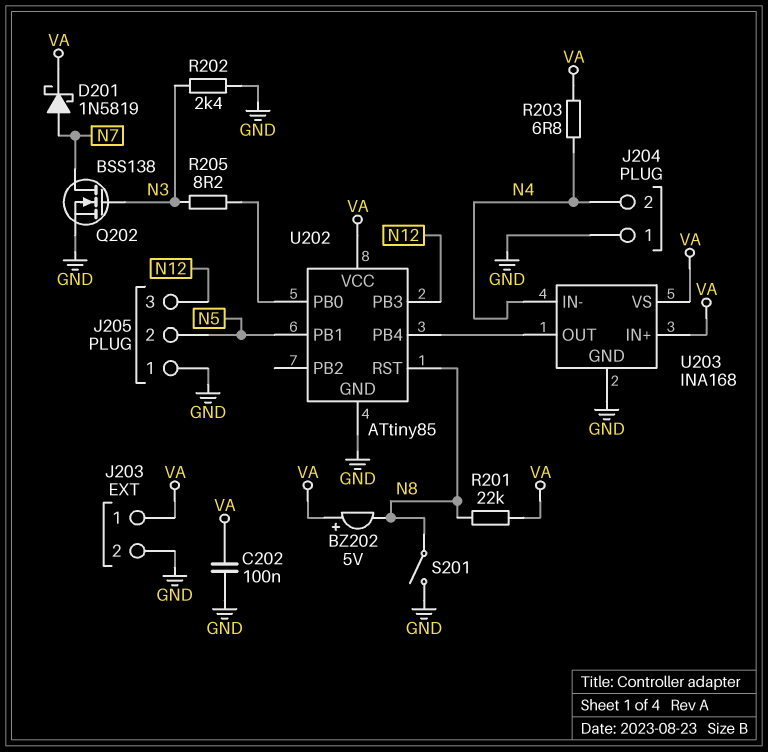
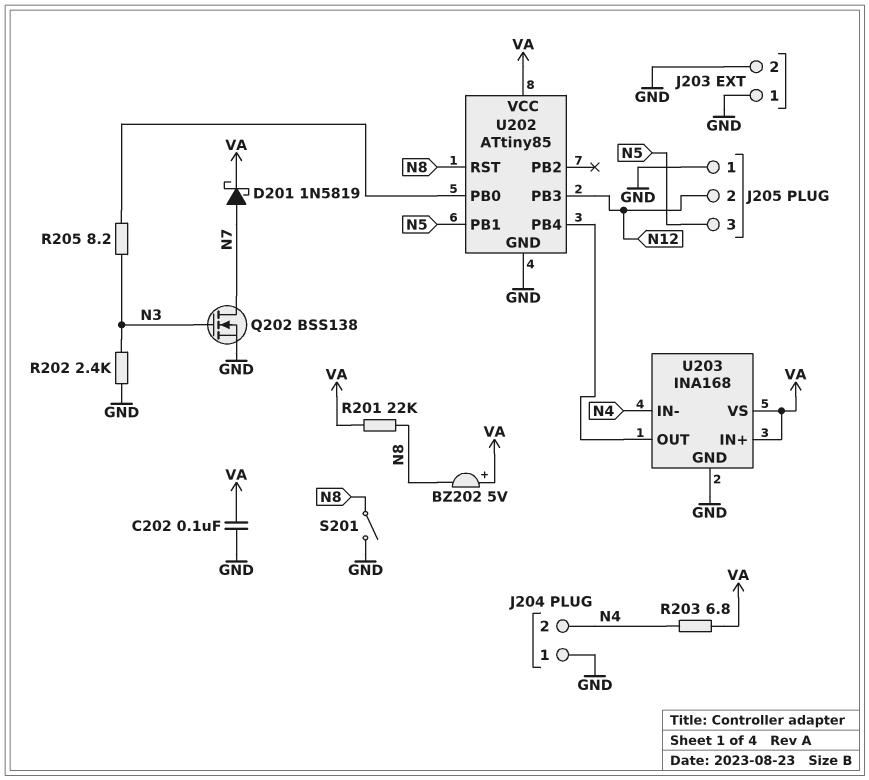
J203 pin 1: VA -> GND
J205 pin 2: N5 -> N12
J205 pin 3: N12 -> N5

